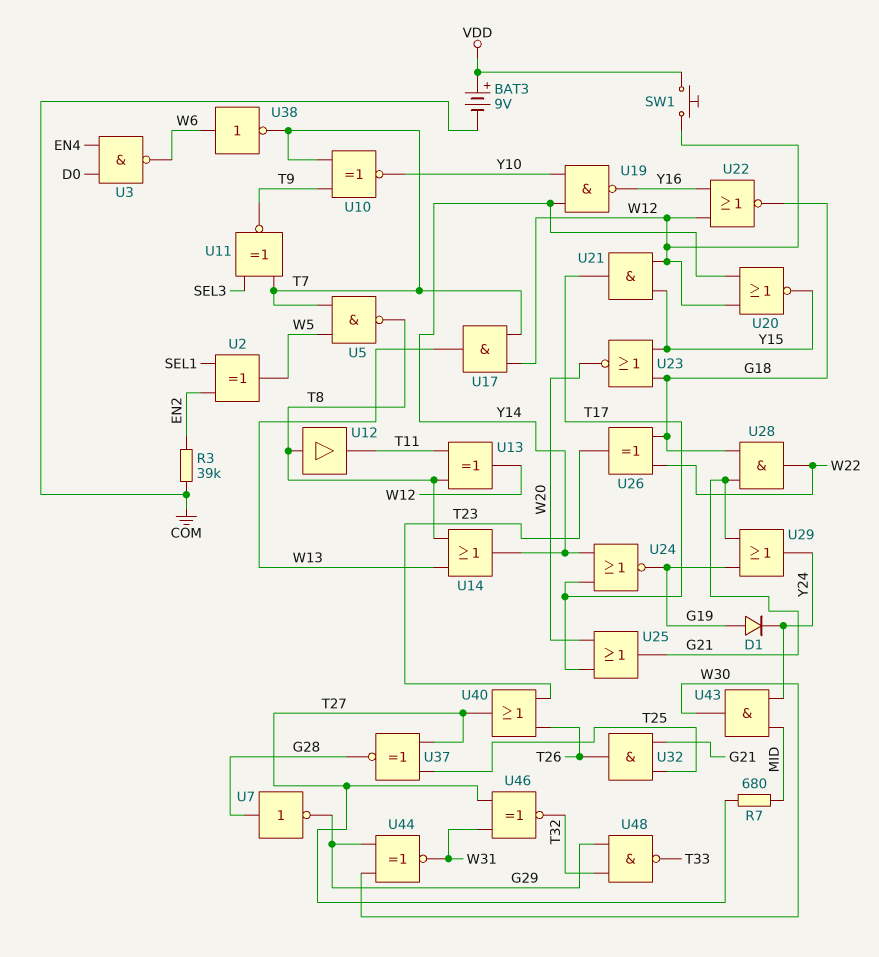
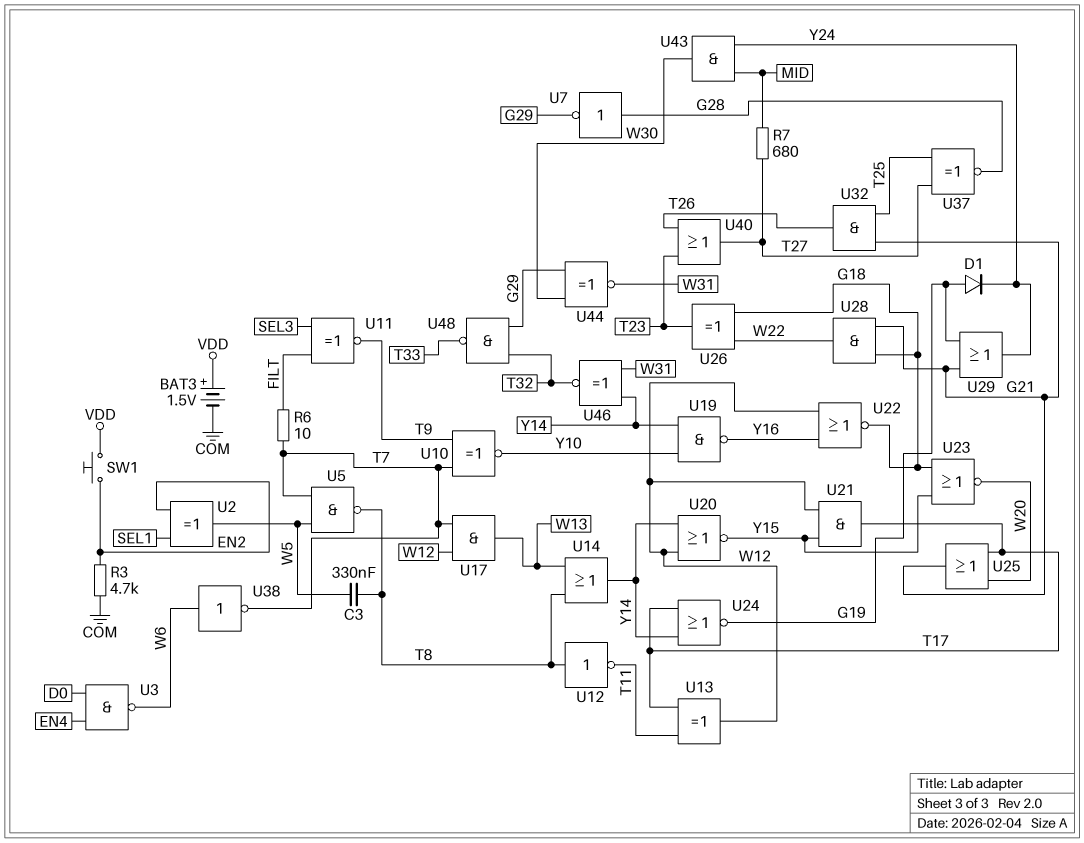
BAT3: 9V (plus VDD, minus COM) -> 1.5V (plus VDD, minus COM)
C3: none -> 330nF (T8, W5)
R3: 39k (COM, EN2) -> 4.7k (COM, EN2)
R6: none -> 10 (FILT, T7)
SW1: button (VDD, W12) -> button (EN2, VDD)
U11: XNOR (in SEL3, in T7, out T9) -> XNOR (in FILT, in SEL3, out T9)
U12: buffer (in T8, out T11) -> NOT (in T8, out T11)
U13: XOR (in T8, in T11, out W12) -> XOR (in T11, in T17, out W12)
U46: XNOR (in T27, in W31, out T32) -> XNOR (in W31, in Y14, out T32)

